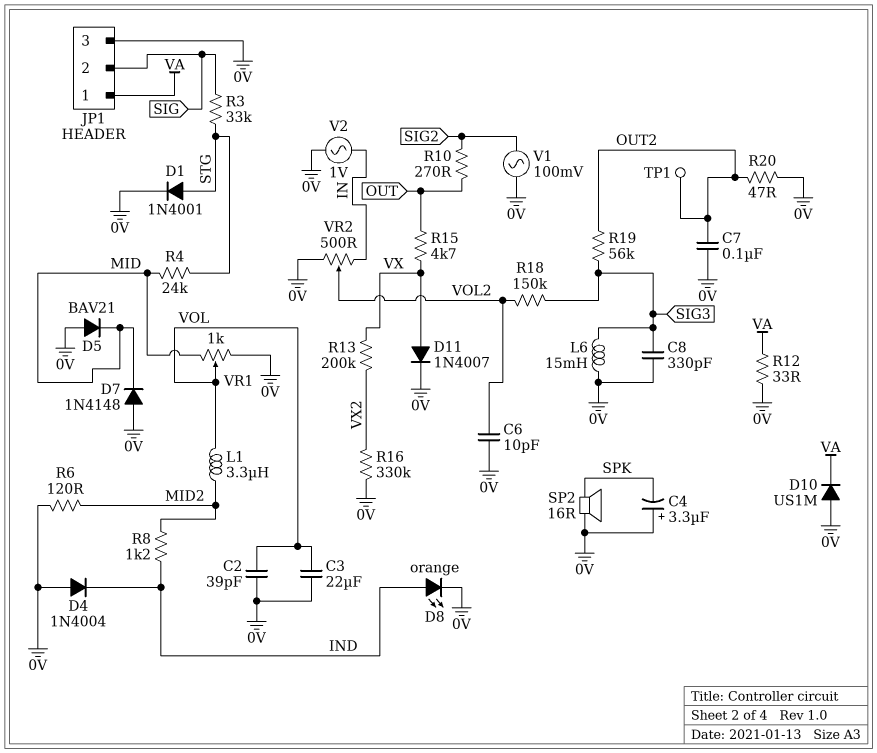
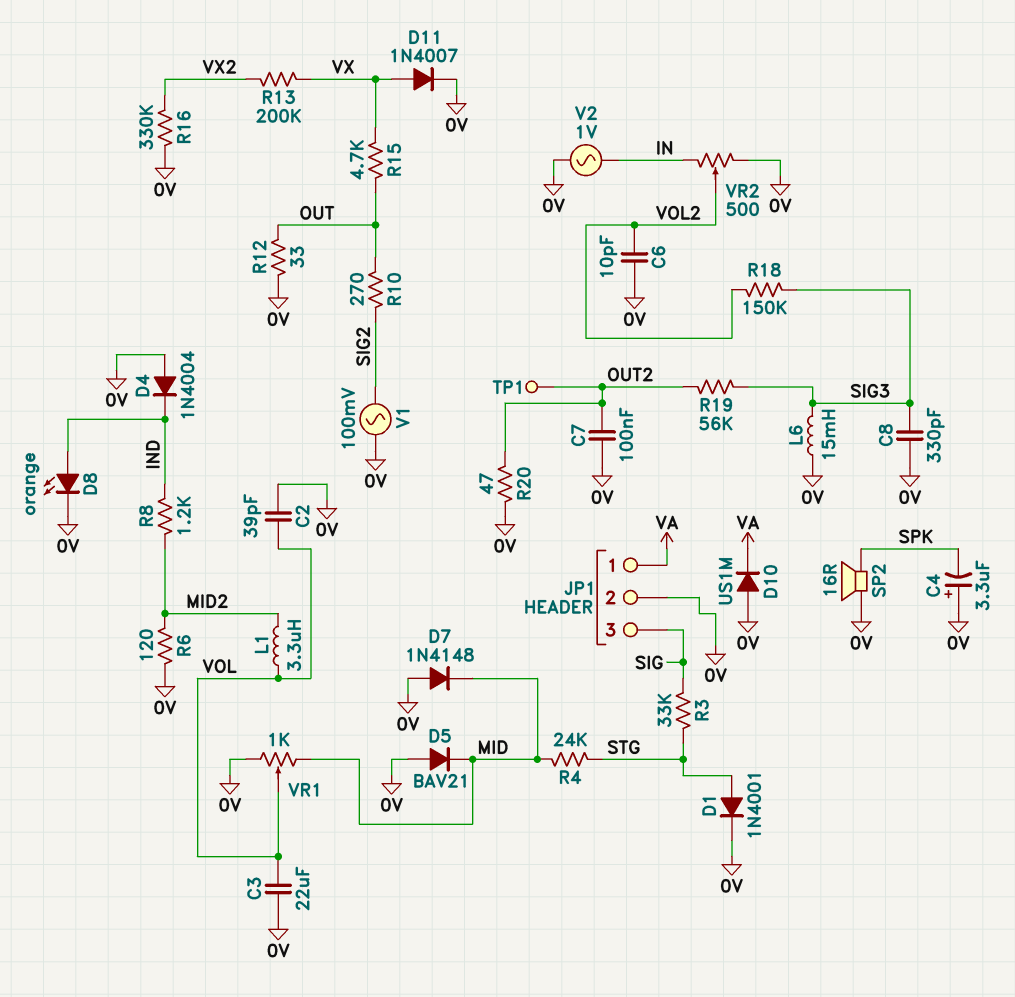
JP1 pin 2: SIG -> 0V
JP1 pin 3: 0V -> SIG
R12: 33 (0V, VA) -> 33 (0V, OUT)

